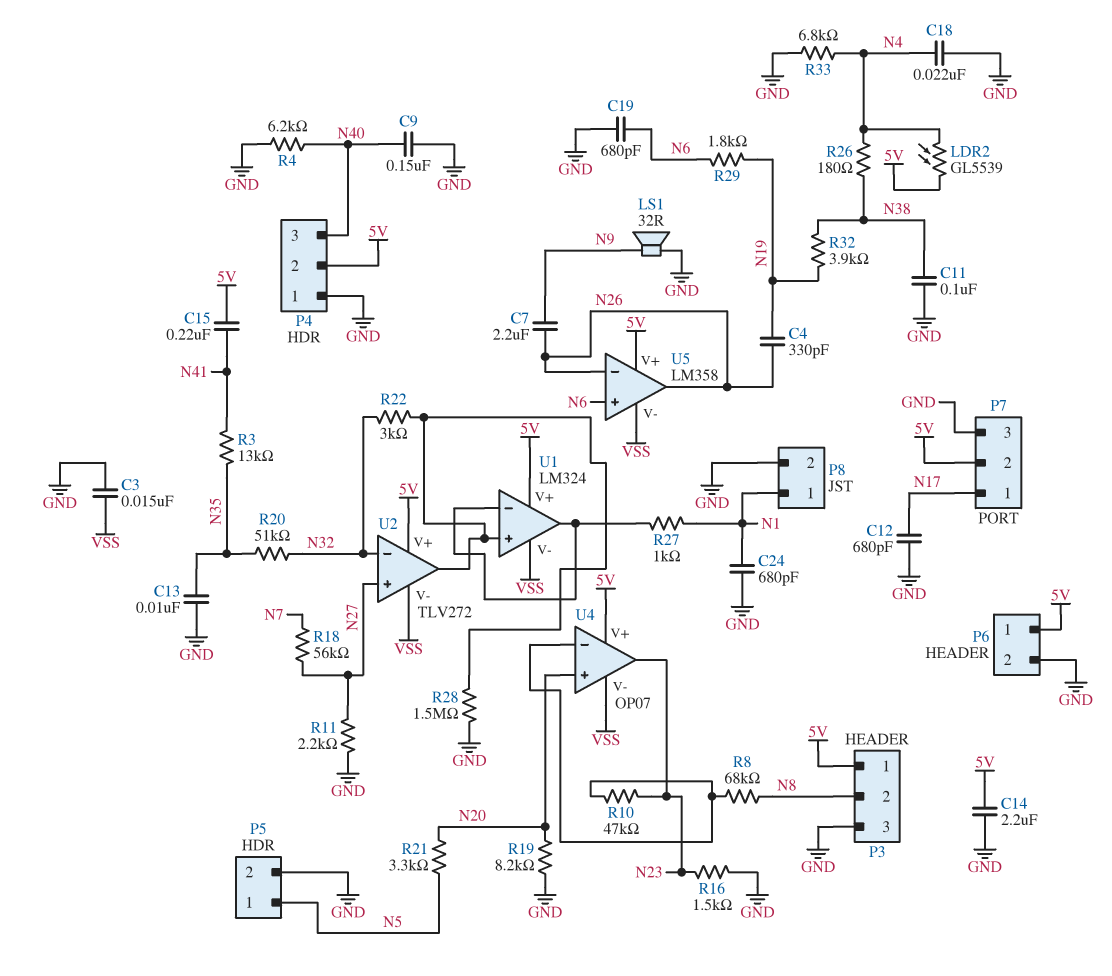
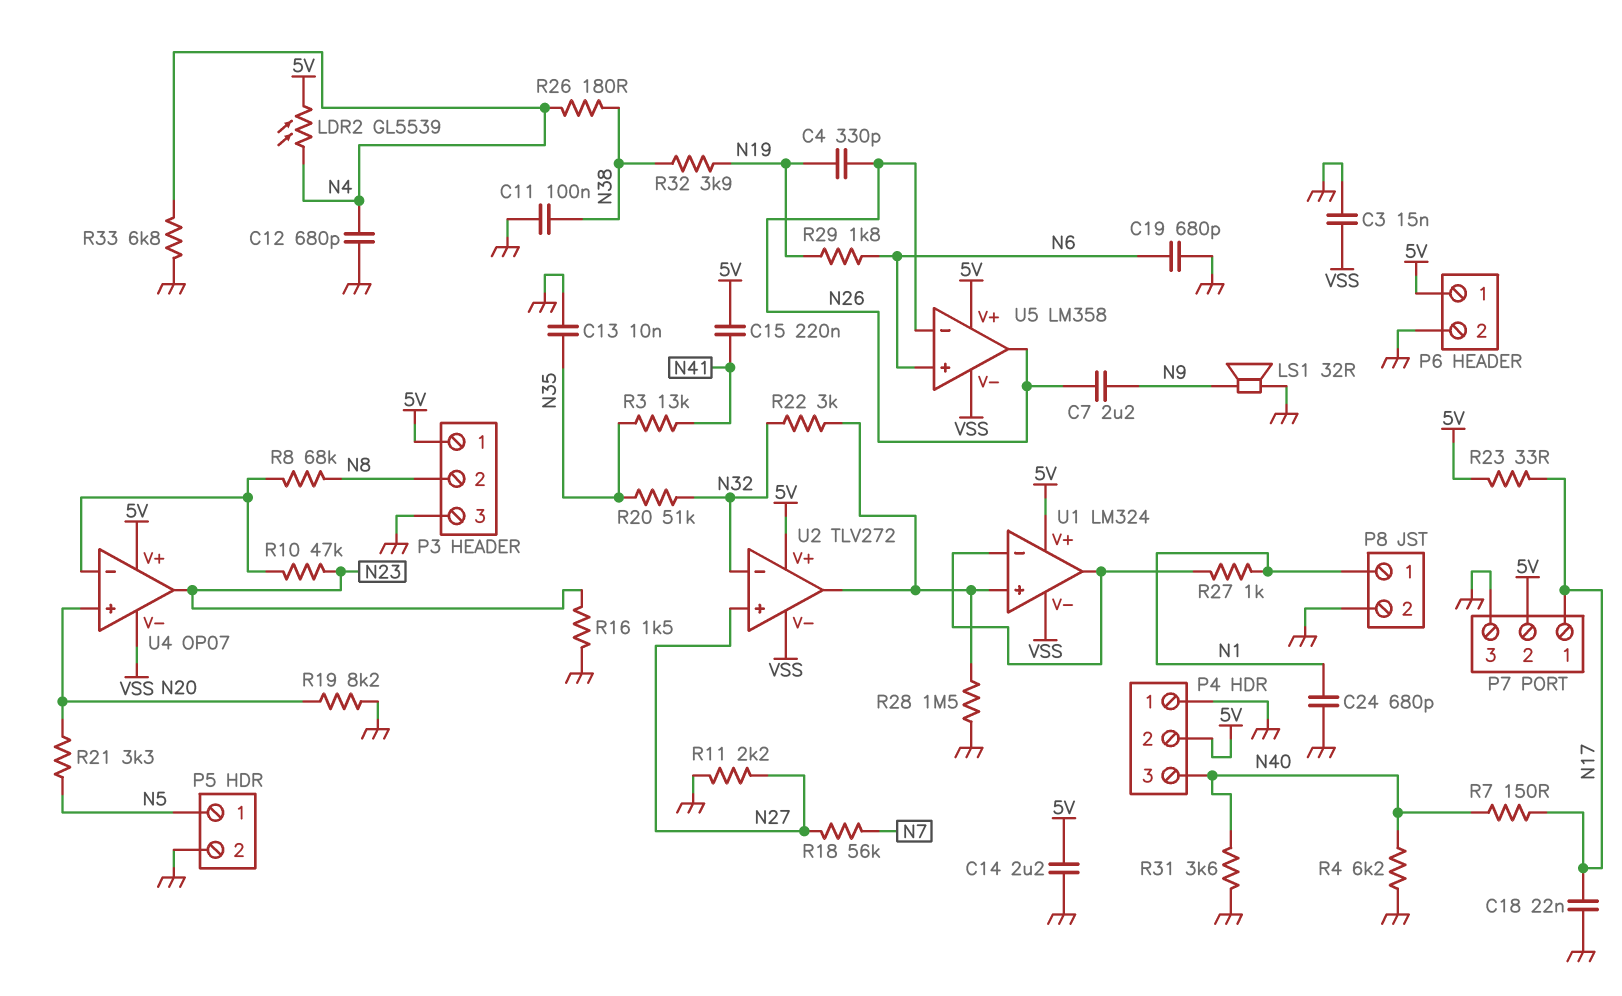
C9: 150nF (GND, N40) -> none
C12: 680pF (GND, N17) -> 680pF (GND, N4)
C18: 22nF (GND, N4) -> 22nF (GND, N17)
R7: none -> 150 (N17, N40)
R23: none -> 33 (5V, N17)
R31: none -> 3.6k (GND, N40)

